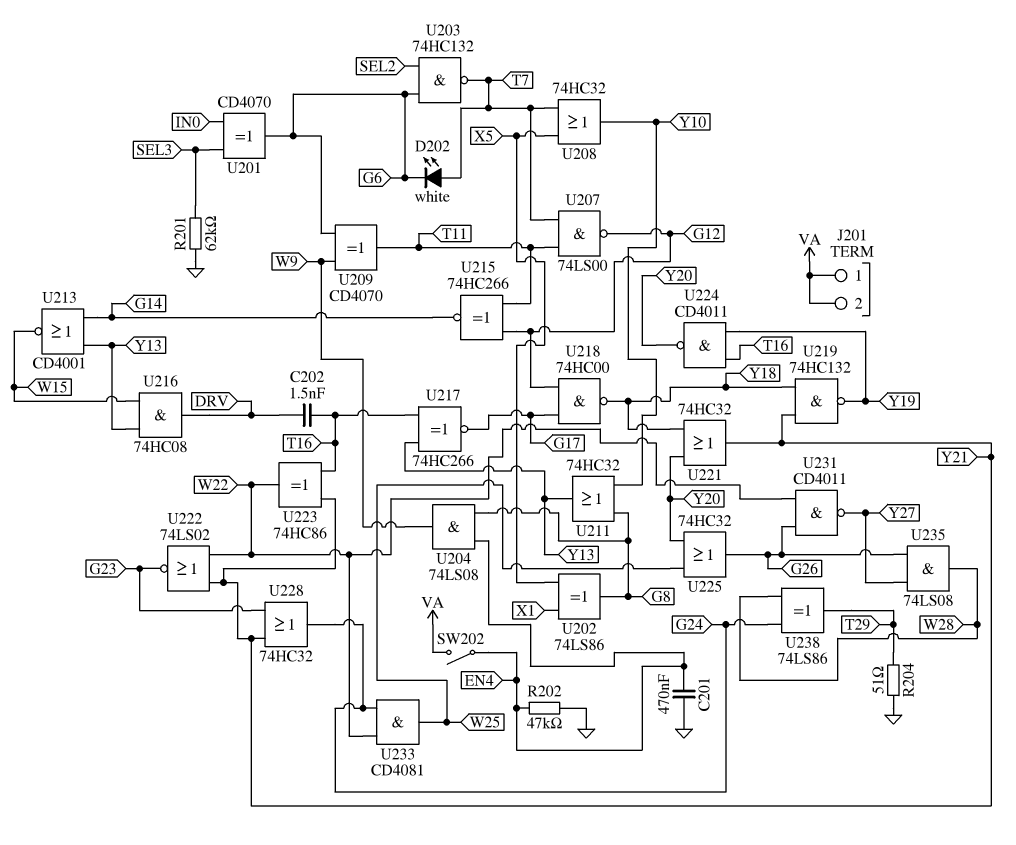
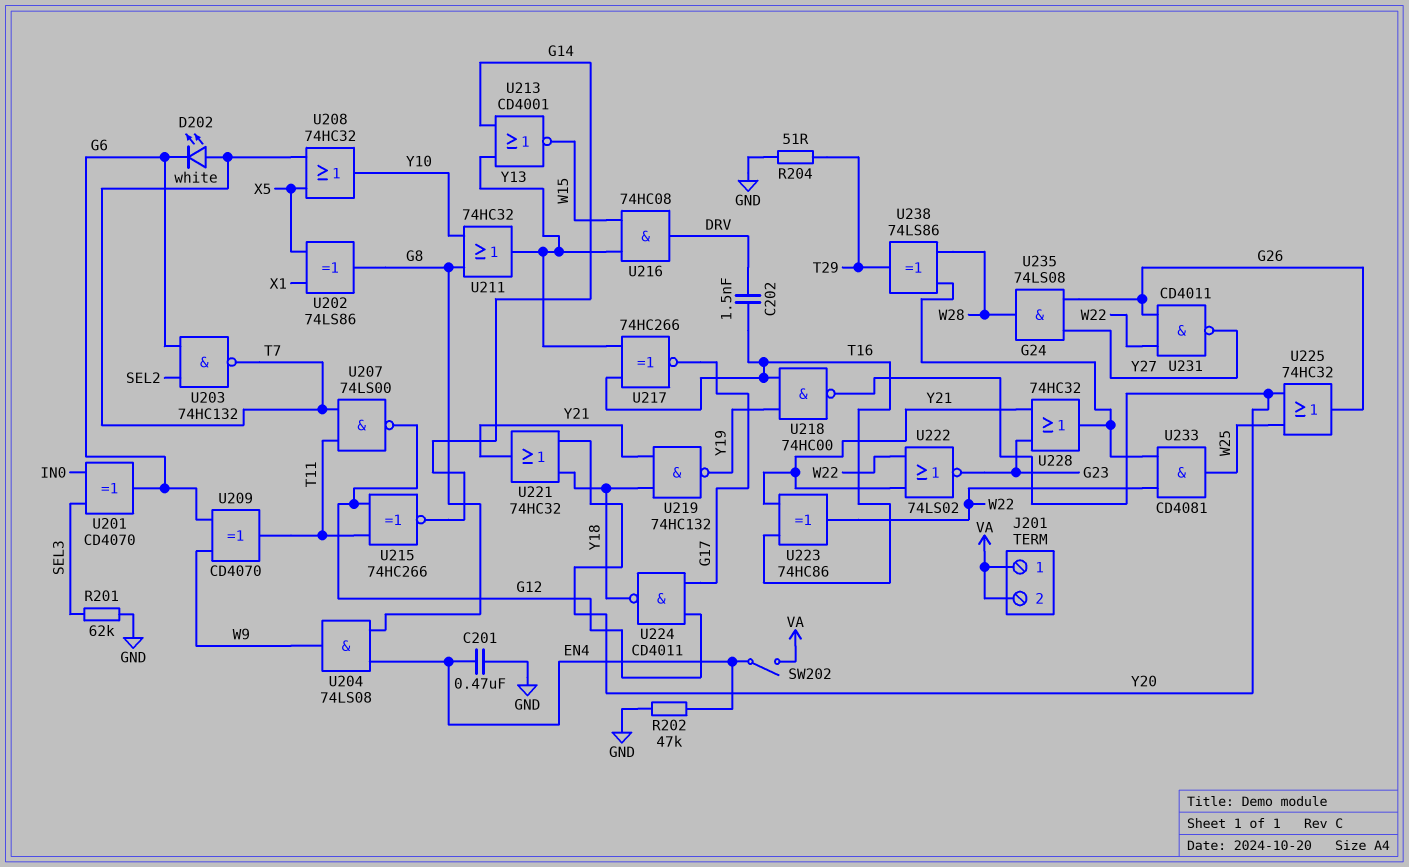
U218: NAND 74HC00 (in G12, in G17, out Y18) -> NAND 74HC00 (in T16, in Y19, out Y20)
U224: NAND CD4011 (in T16, in Y19, out Y20) -> NAND CD4011 (in G12, in G17, out Y18)

